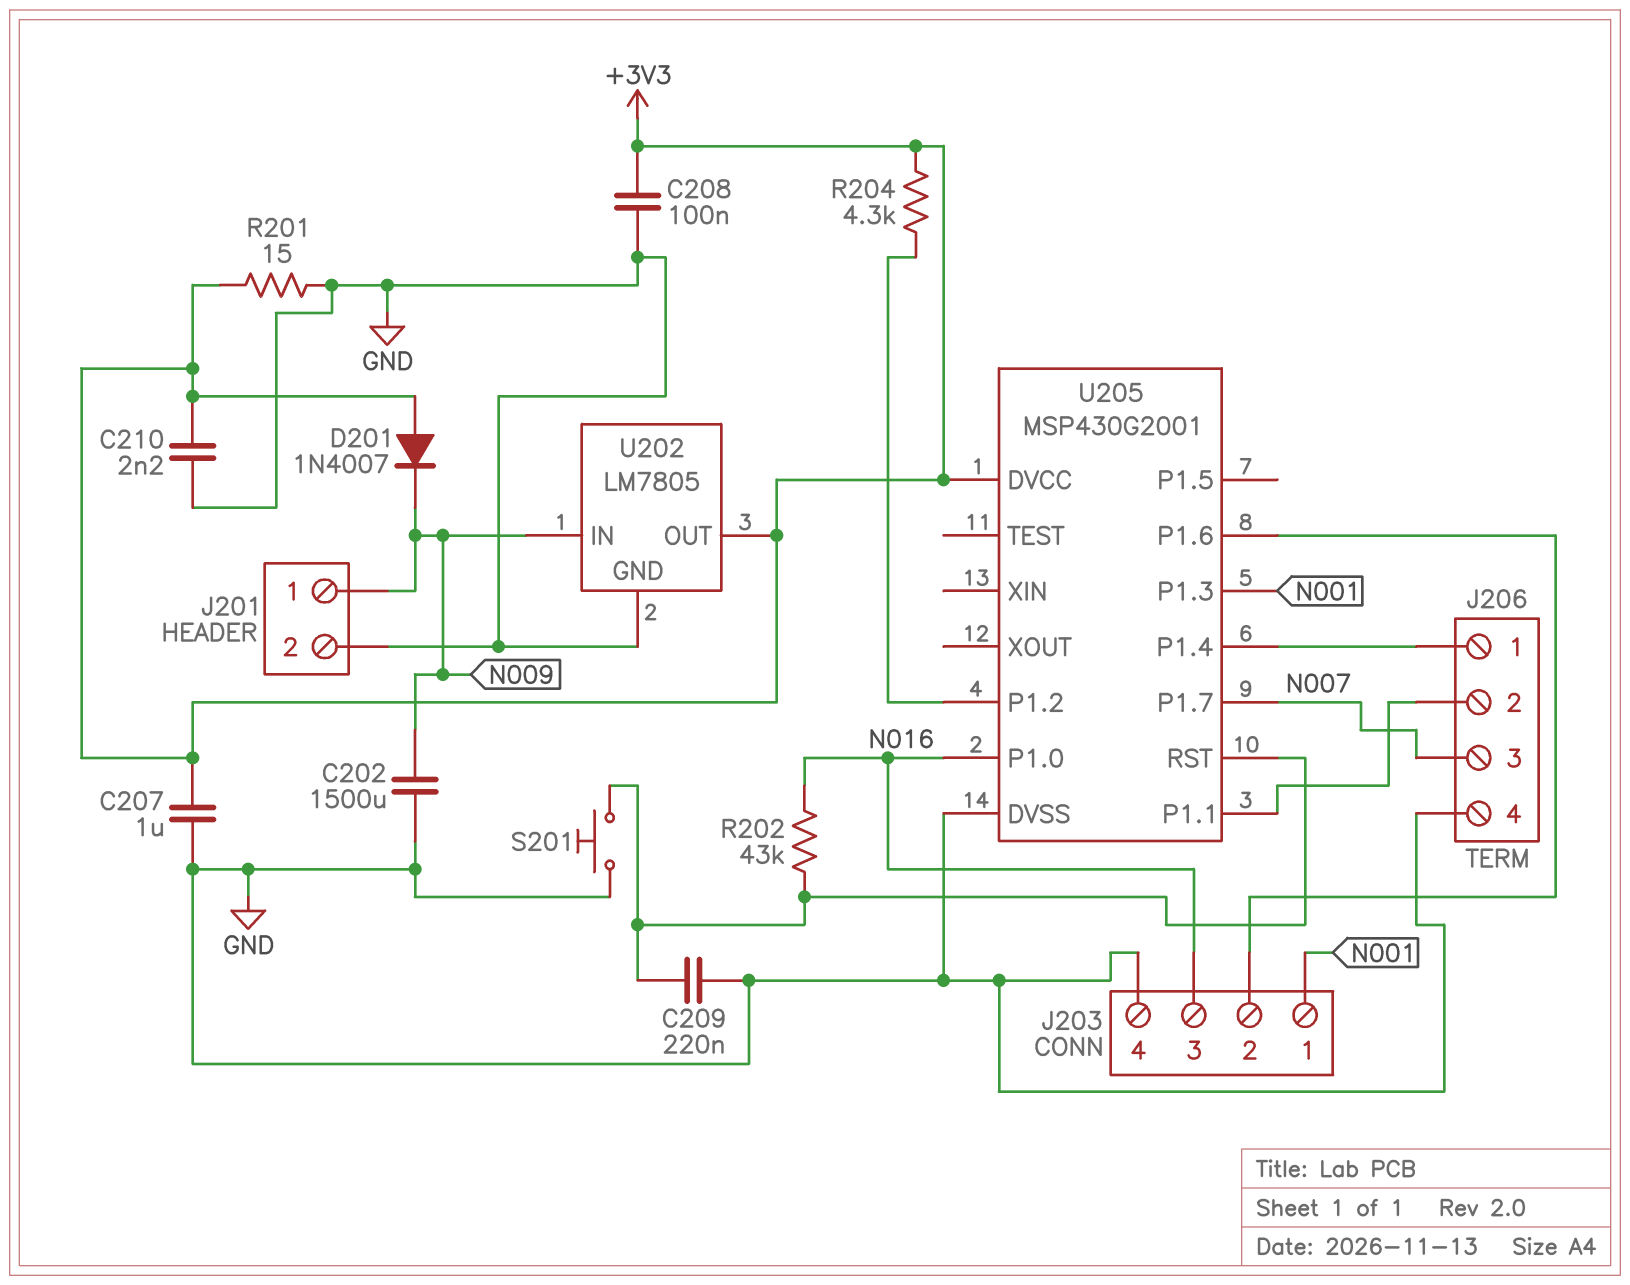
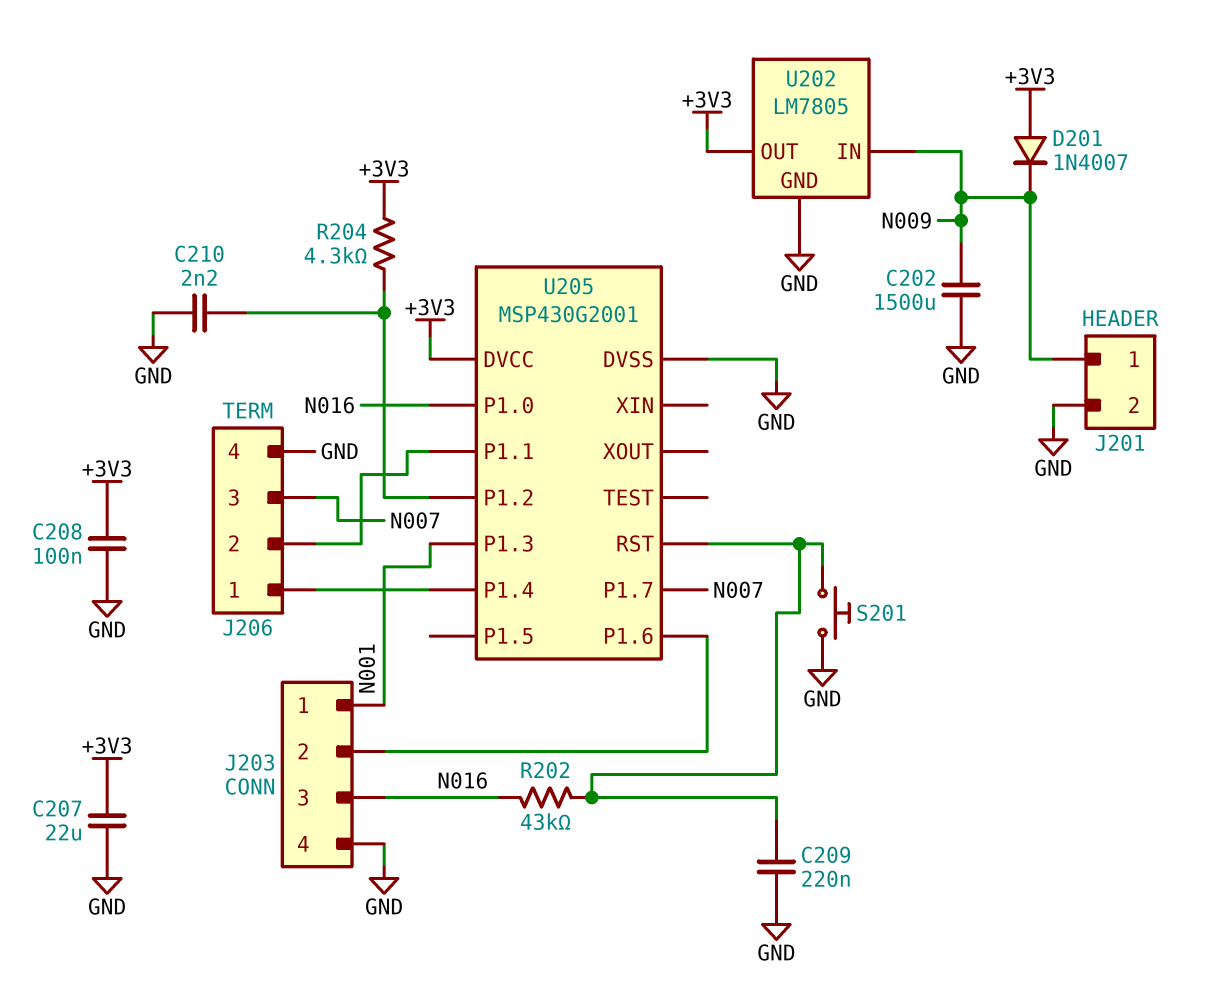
C207: 1uF (+3V3, GND) -> 22uF (+3V3, GND)
C210: 2.2nF (+3V3, GND) -> 2.2nF (GND, U205/P1.2)
R201: 15 (+3V3, GND) -> none

